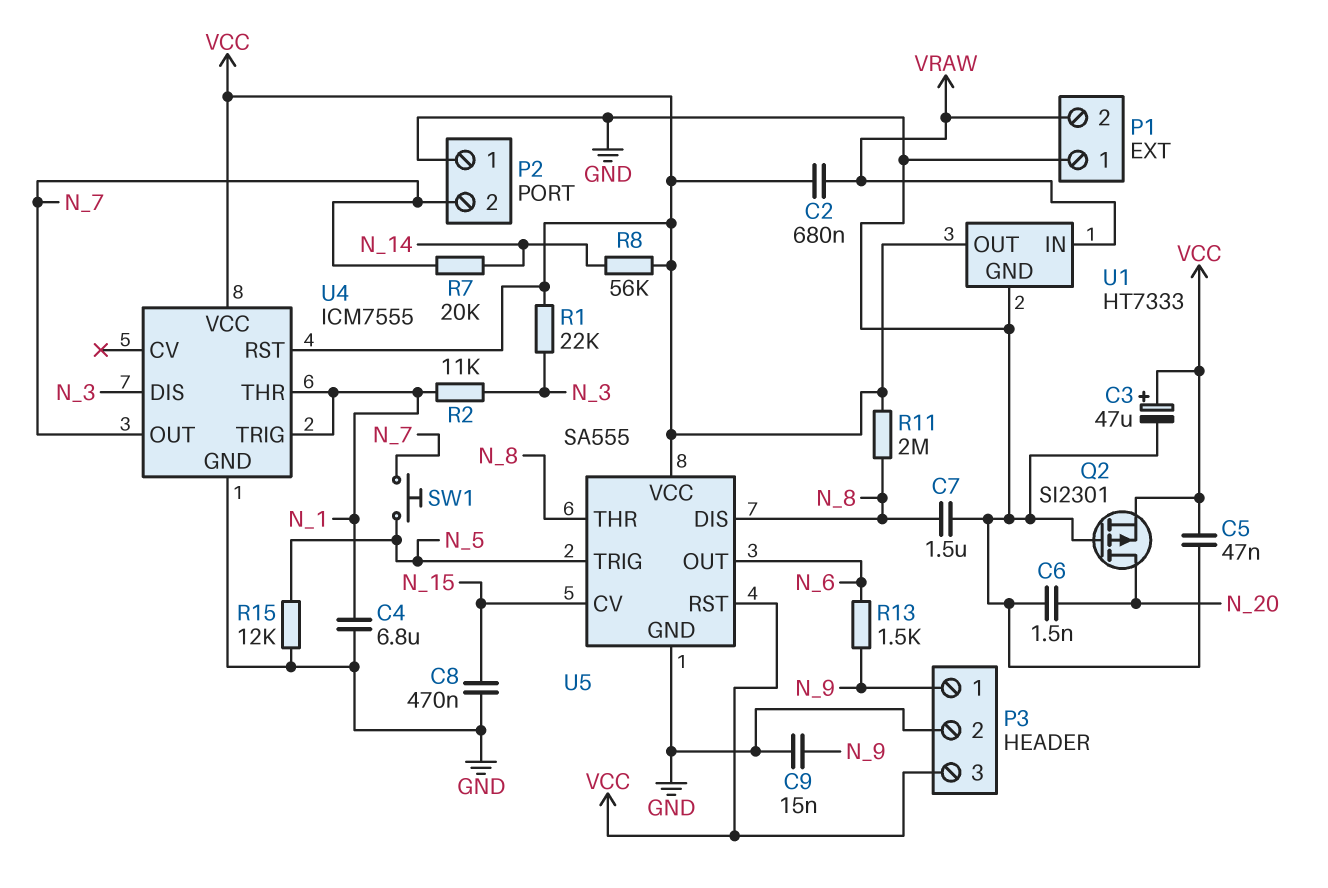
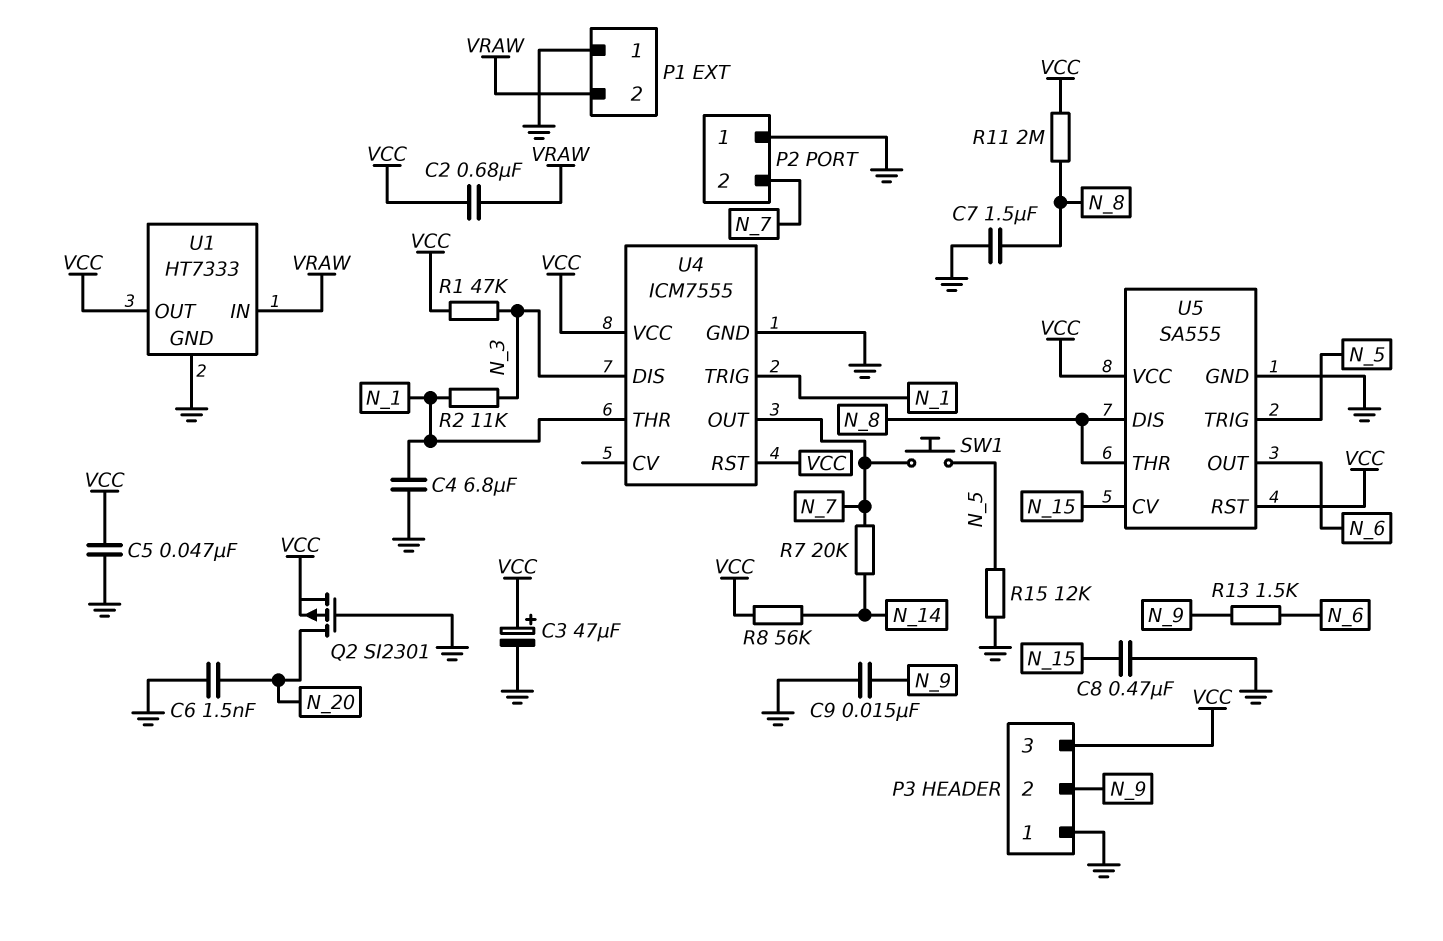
P3 pin 1: N_9 -> GND
P3 pin 2: GND -> N_9
R1: 22k (N_3, VCC) -> 47k (N_3, VCC)

